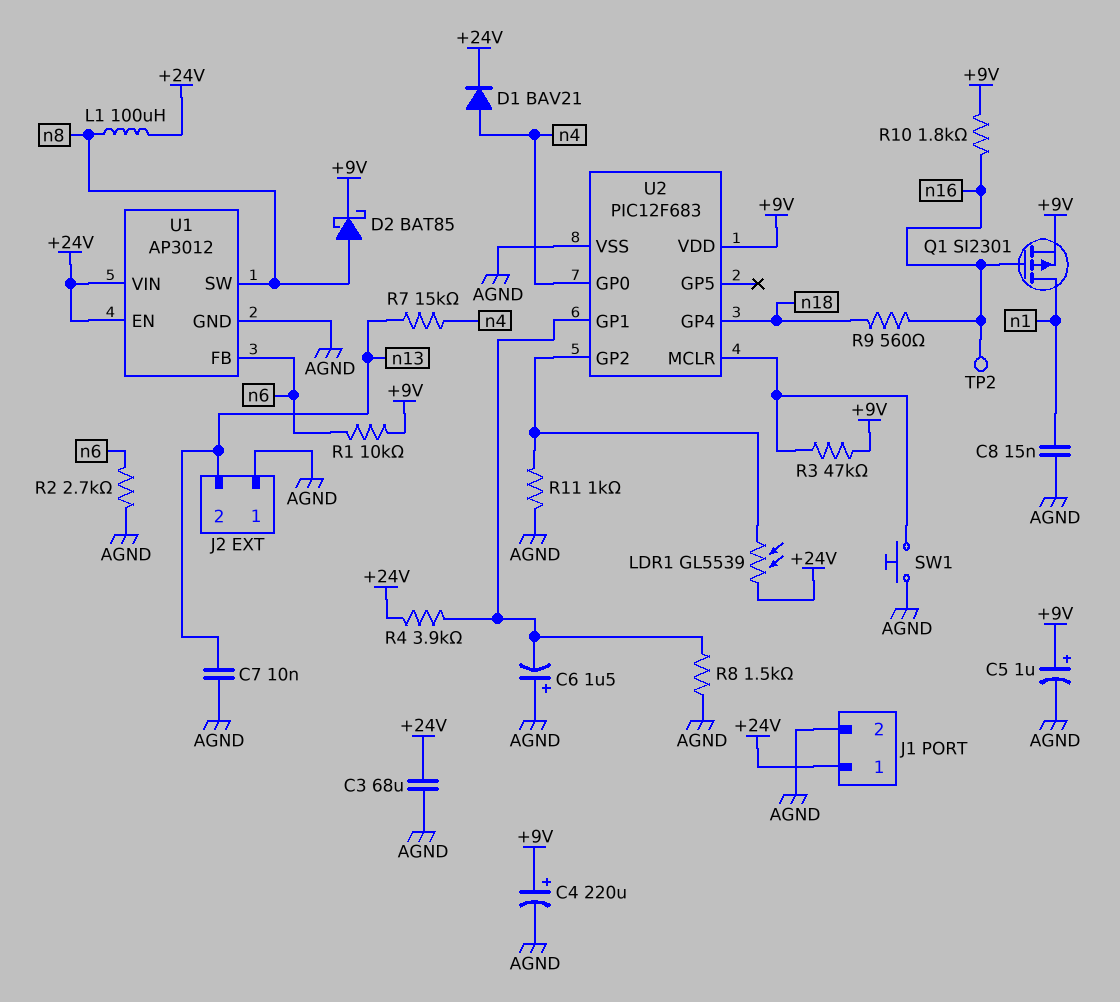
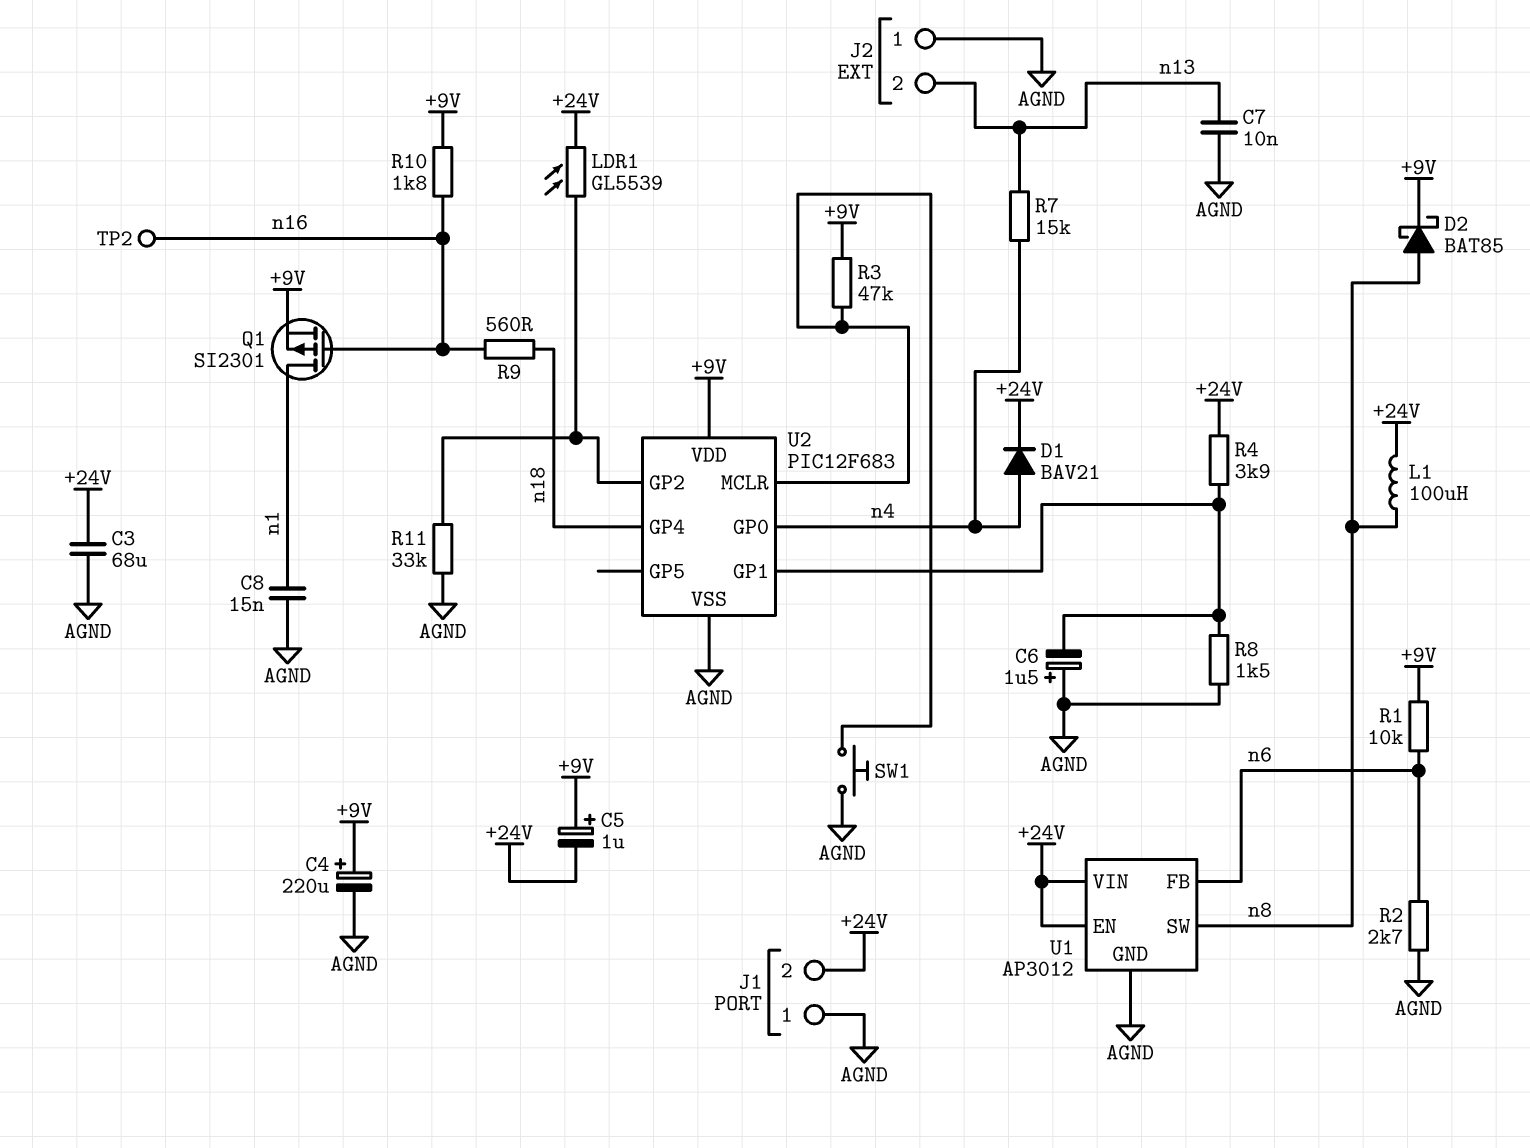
C5: 1uF (plus +9V, minus AGND) -> 1uF (plus +9V, minus +24V)
J1 pin 1: +24V -> AGND
J1 pin 2: AGND -> +24V
R11: 1k (AGND, U2/GP2) -> 33k (AGND, U2/GP2)

